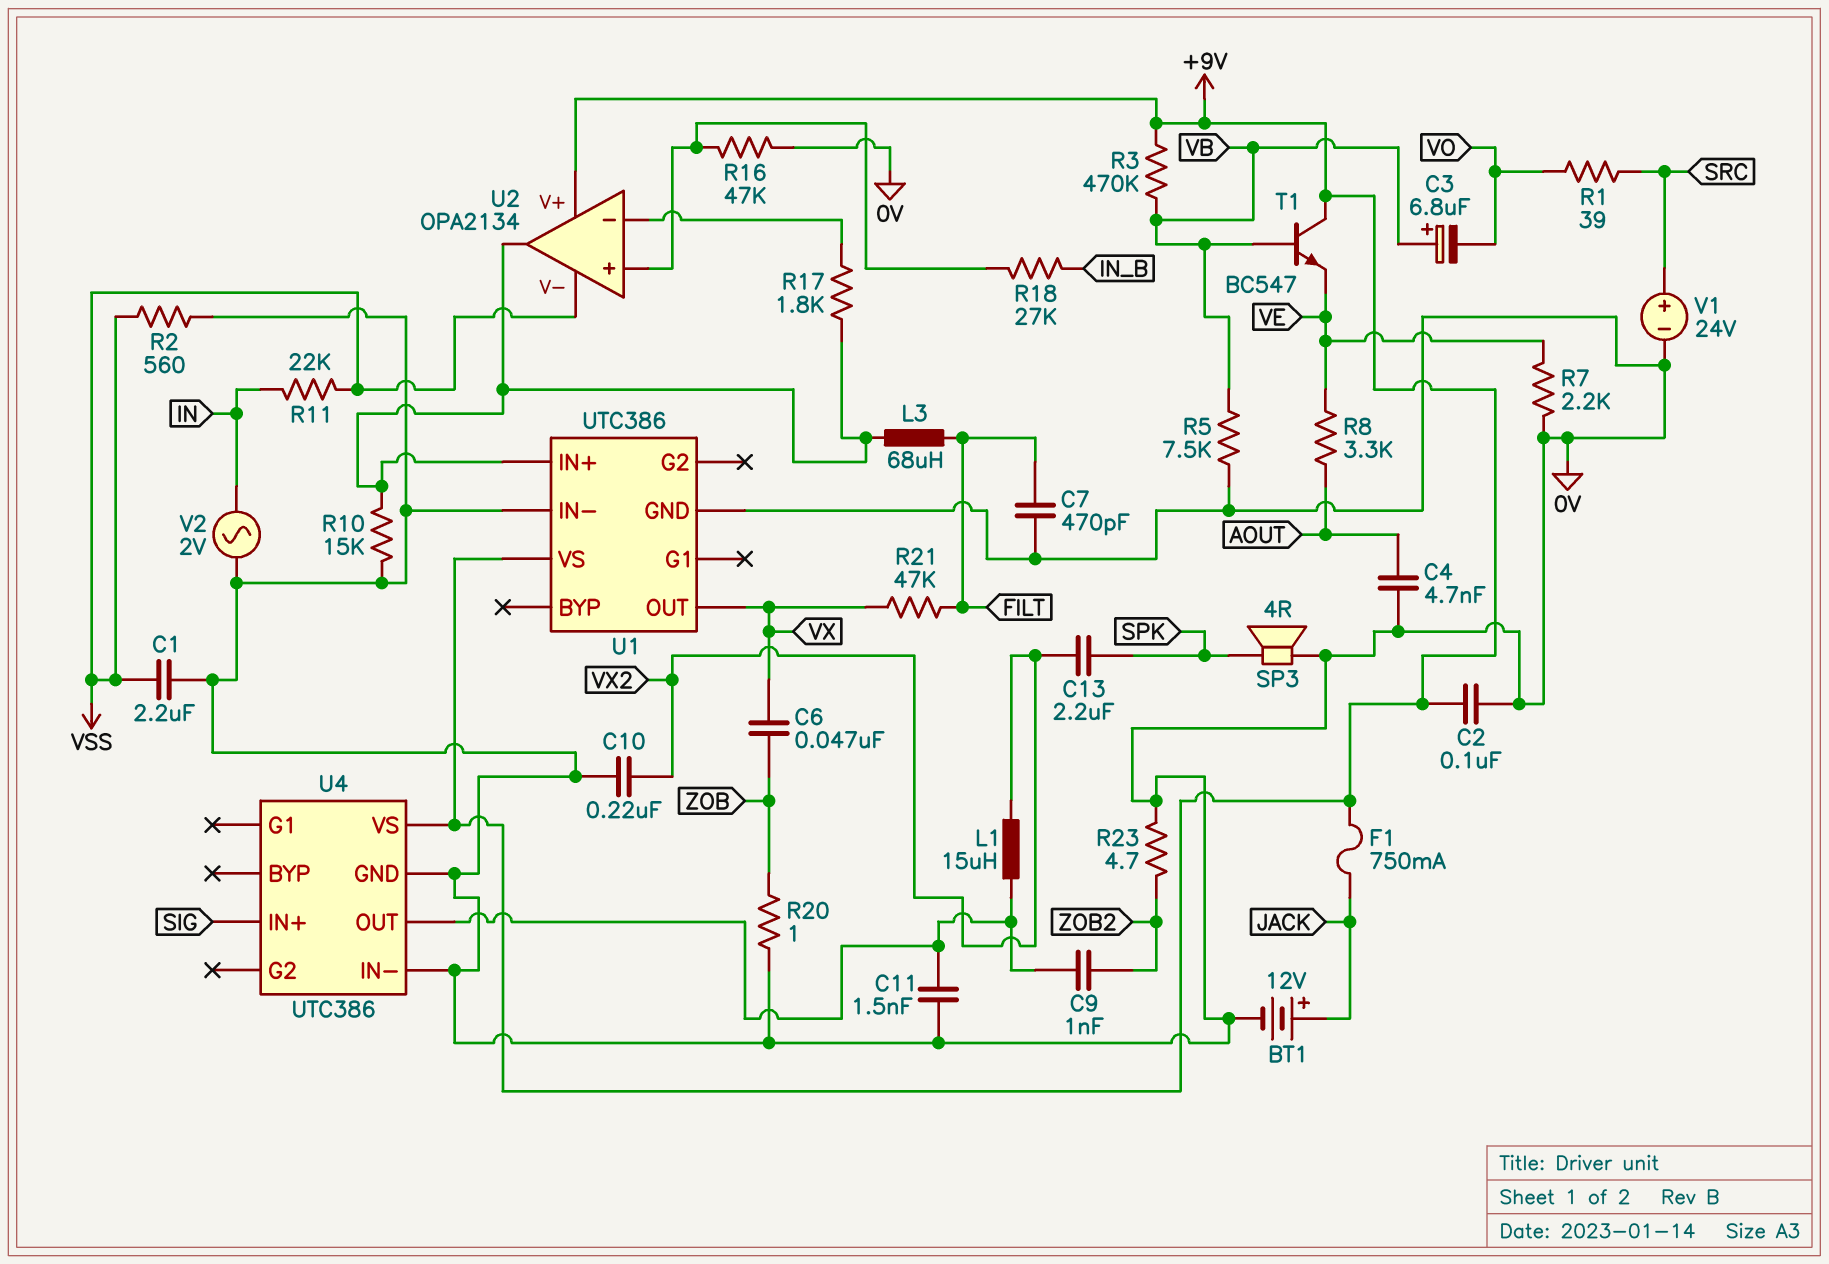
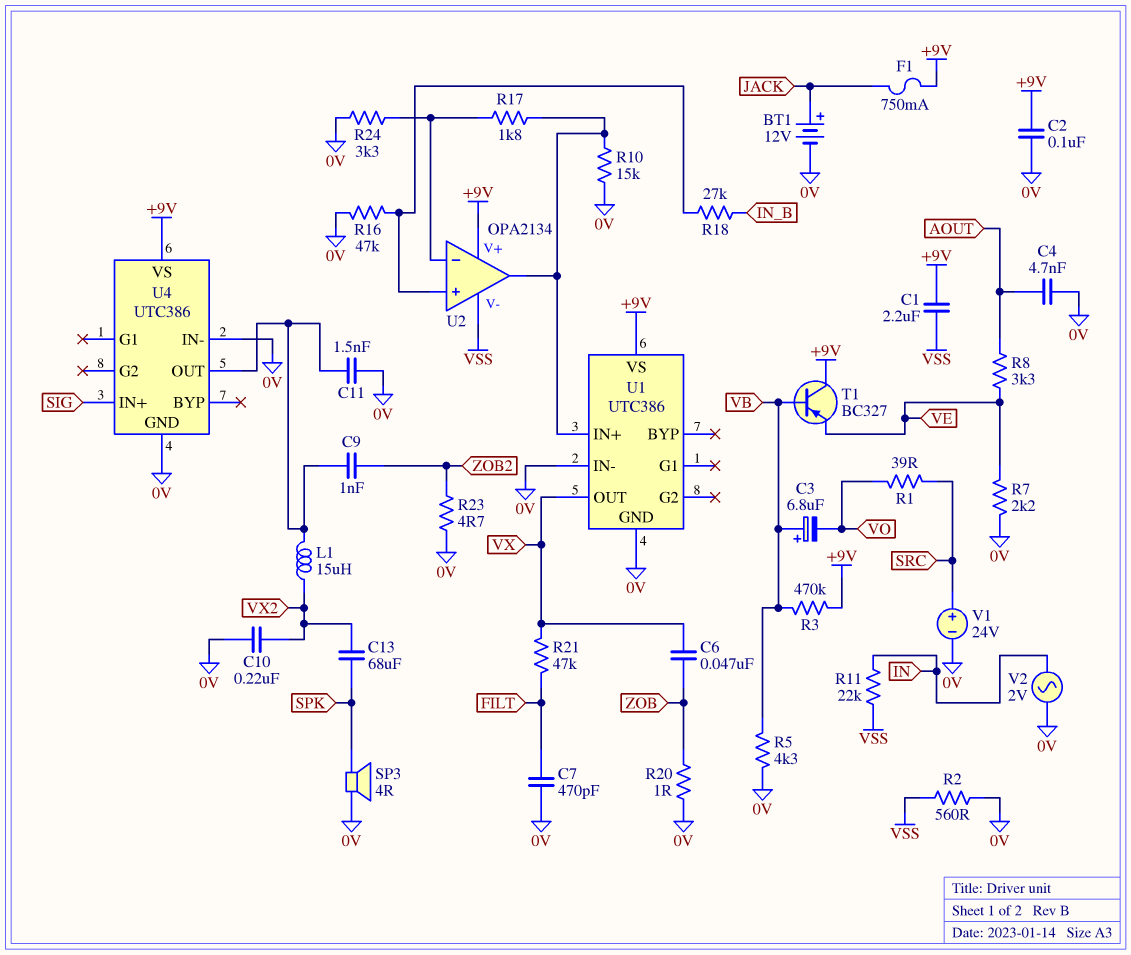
C1: 2.2uF (0V, VSS) -> 2.2uF (+9V, VSS)
C13: 2.2uF (SPK, VX2) -> 68uF (SPK, VX2)
L3: 68uH (FILT, U1/IN+) -> none
R5: 7.5k (0V, VB) -> 4.3k (0V, VB)
R24: none -> 3.3k (0V, U2/in-)
T1: NPN BC547 (B VB, C +9V, E VE) -> PNP BC327 (B VB, C +9V, E VE)

